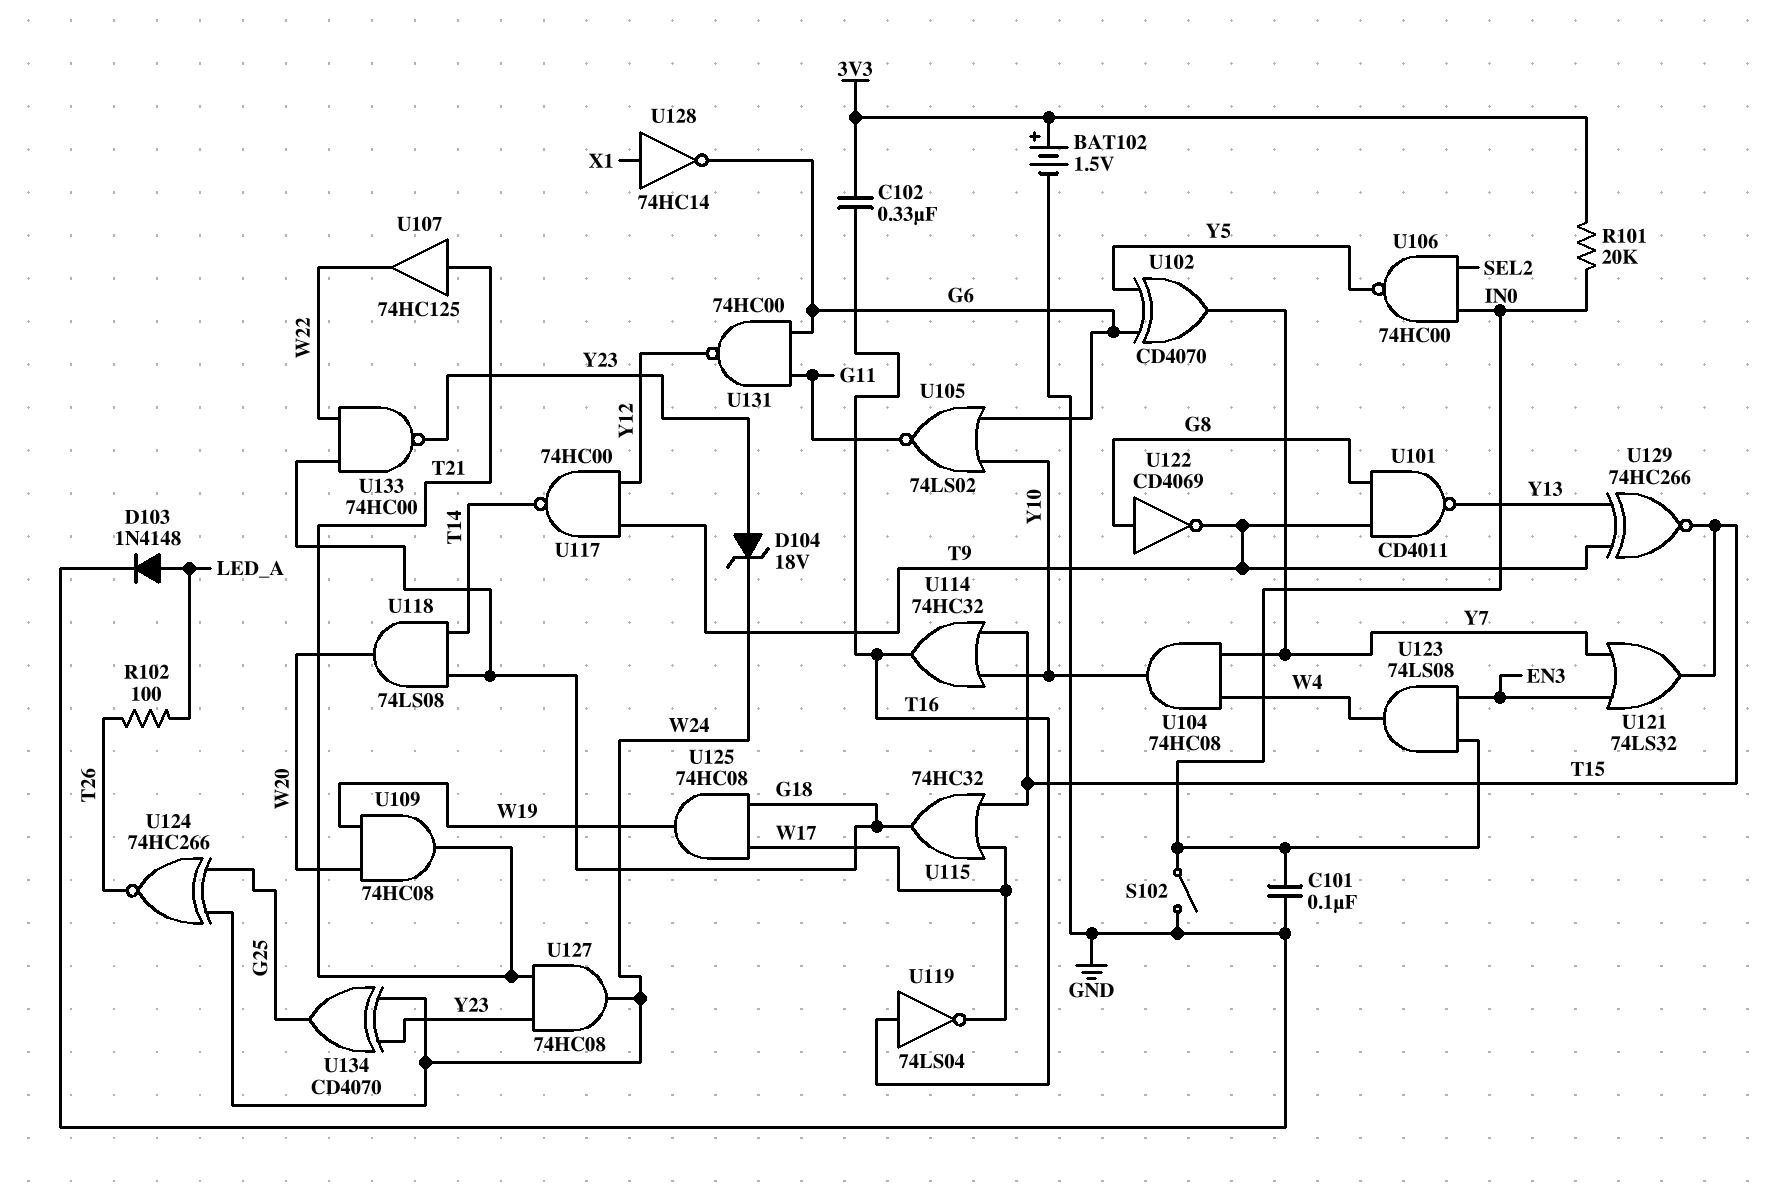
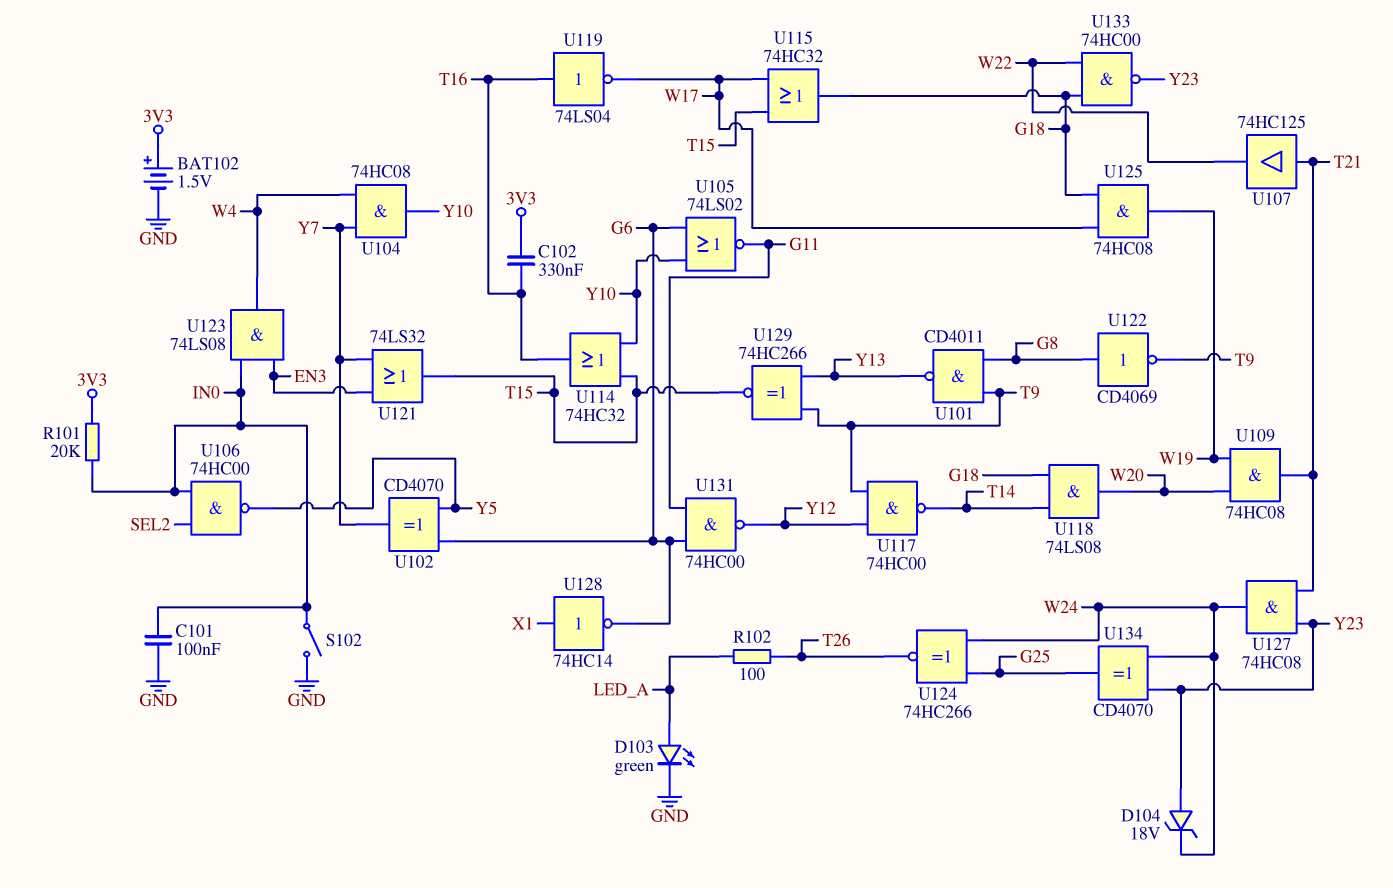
D103: diode 1N4148 (A LED_A, K GND) -> LED green (A LED_A, K GND)

